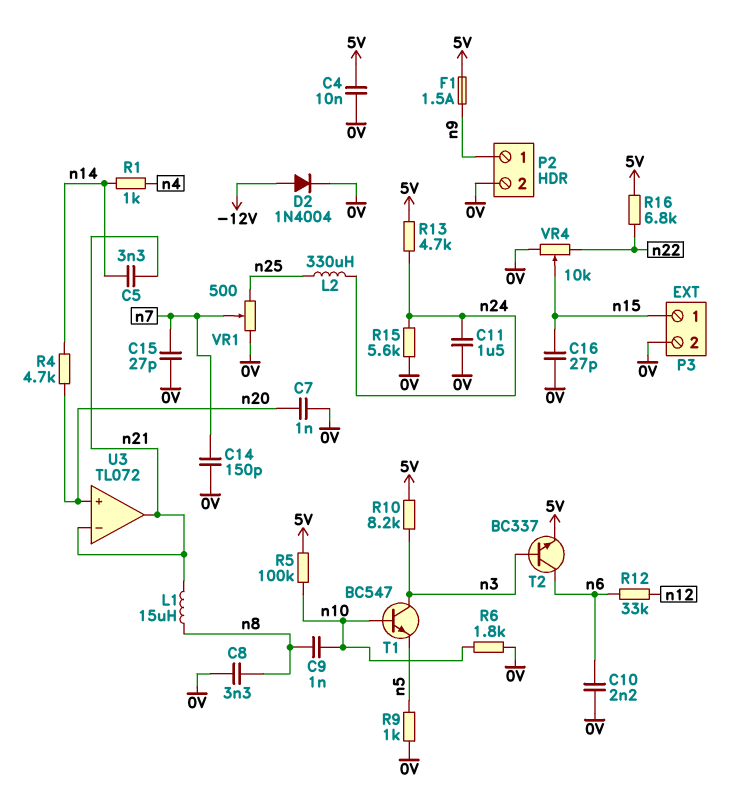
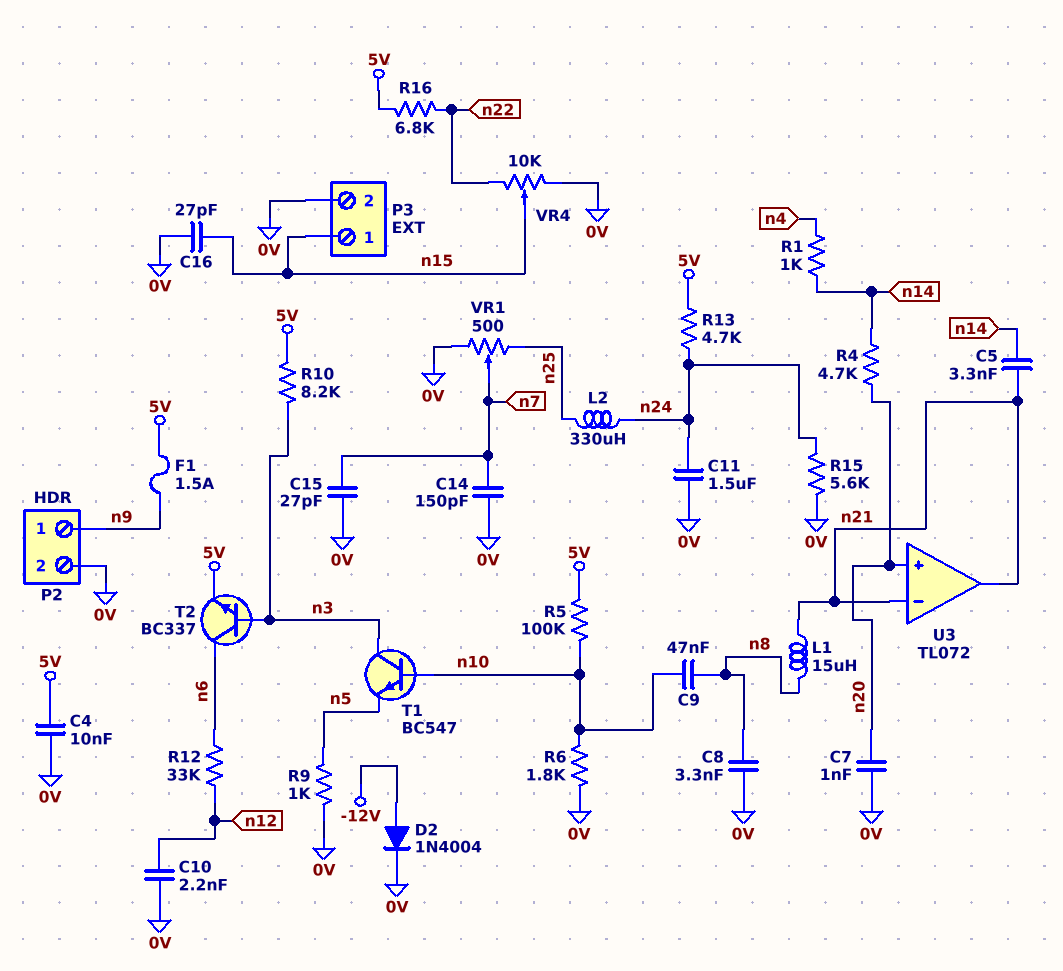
C9: 1nF (n8, n10) -> 47nF (n8, n10)
C10: 2.2nF (0V, n6) -> 2.2nF (0V, n12)

